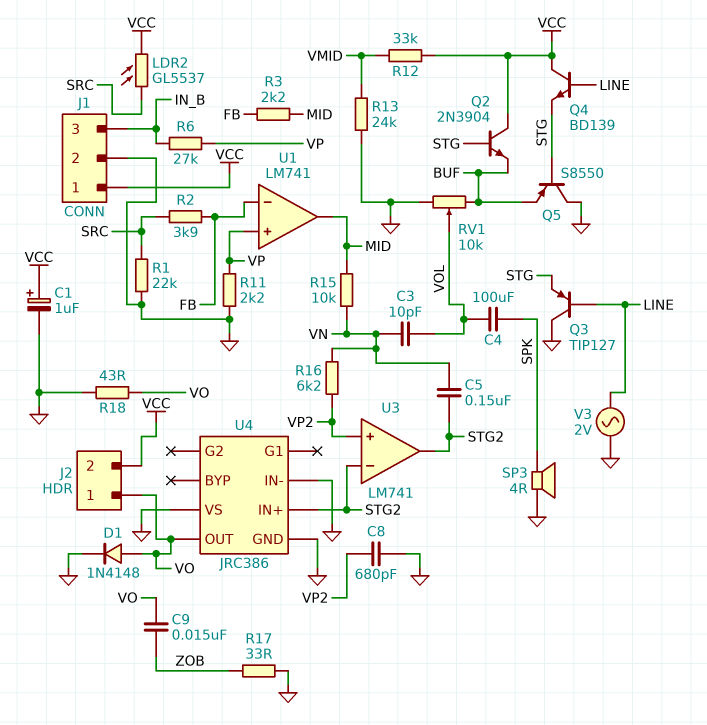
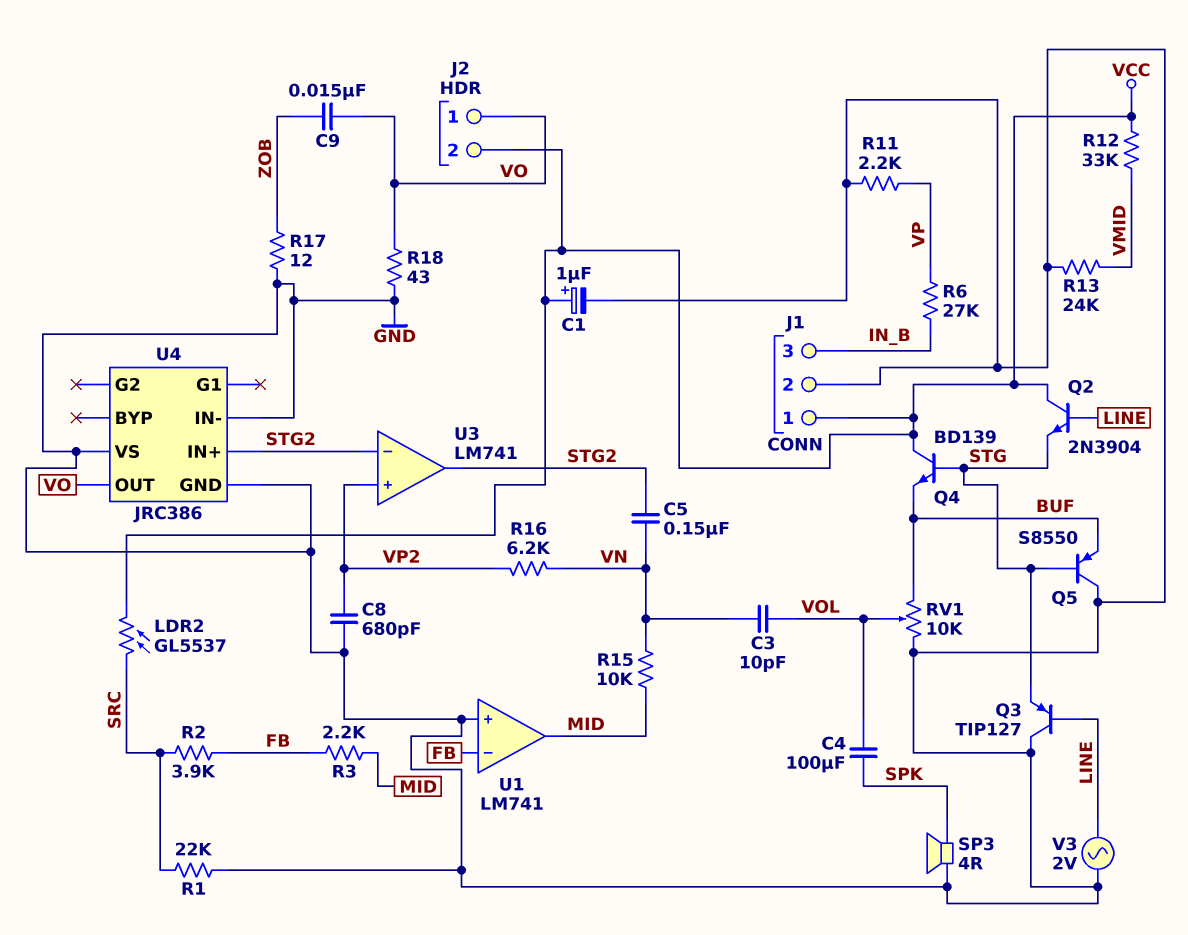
D1: diode 1N4148 (A VO, K GND) -> none
Q2: NPN 2N3904 (B STG, C VCC, E BUF) -> NPN 2N3904 (B LINE, C VCC, E STG)
Q4: NPN BD139 (B LINE, C VCC, E STG) -> NPN BD139 (B STG, C VCC, E BUF)
R17: 33 (GND, ZOB) -> 12 (GND, ZOB)
U1 pin in+: VP -> GND

